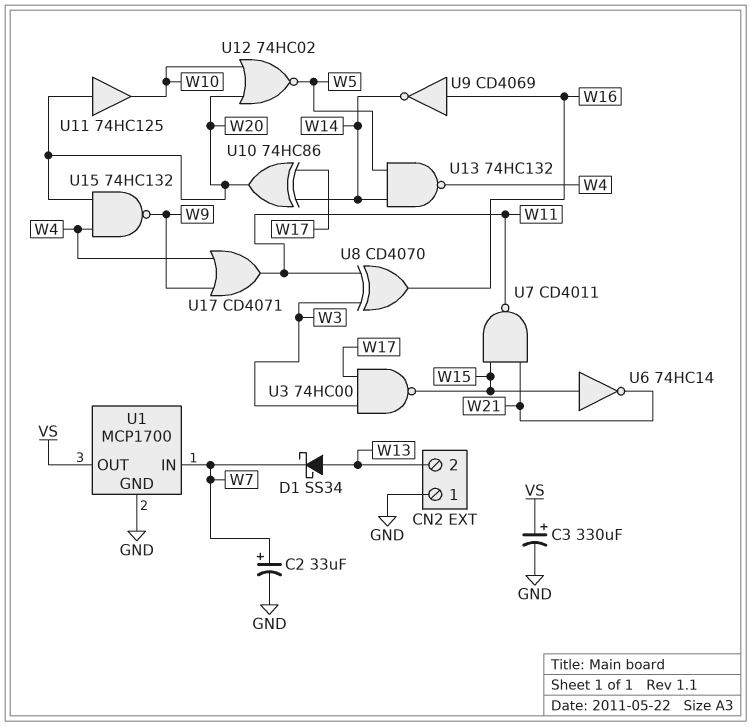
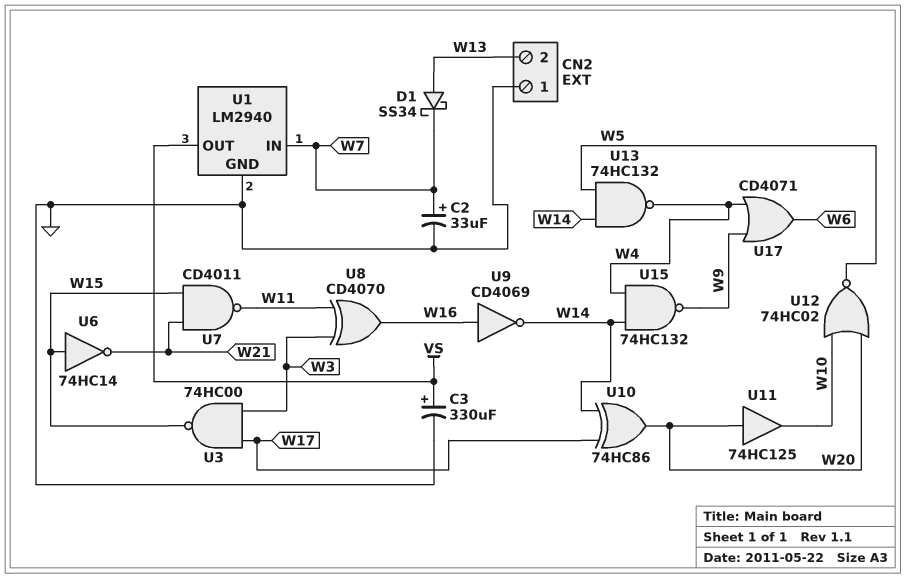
U1: MCP1700 -> LM2940
U15: NAND 74HC132 (in W4, in W20, out W9) -> NAND 74HC132 (in W4, in W14, out W9)
U17: OR CD4071 (in W4, in W9, out W11) -> OR CD4071 (in W4, in W9, out W6)

